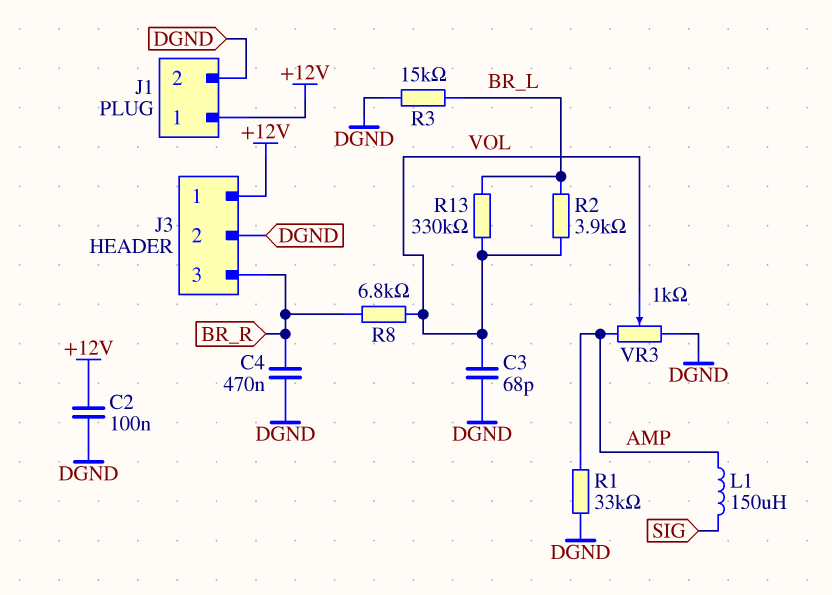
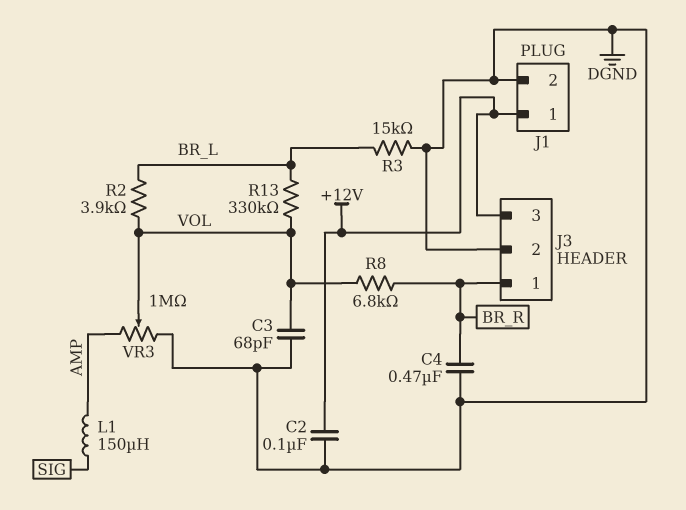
J3 pin 1: +12V -> BR_R
J3 pin 3: BR_R -> +12V
R1: 33k (AMP, DGND) -> none
VR3: 1k (AMP, DGND, wiper VOL) -> 1M (AMP, DGND, wiper VOL)

